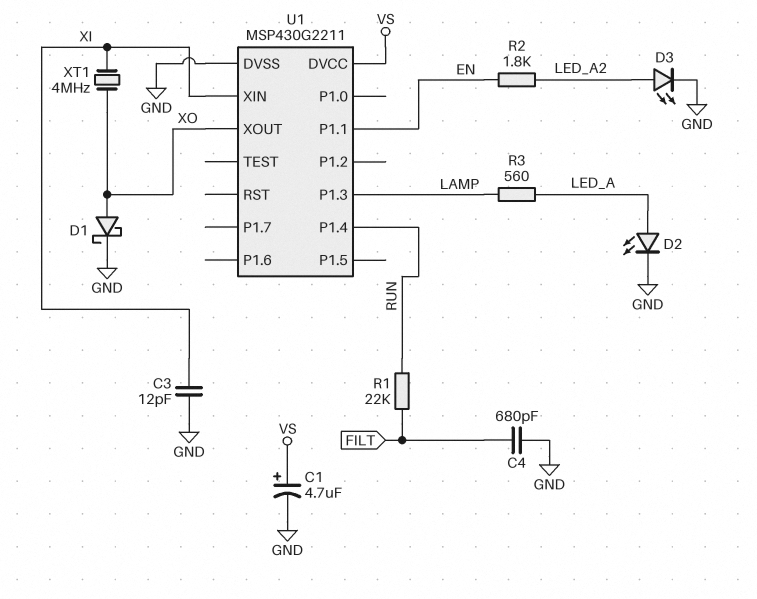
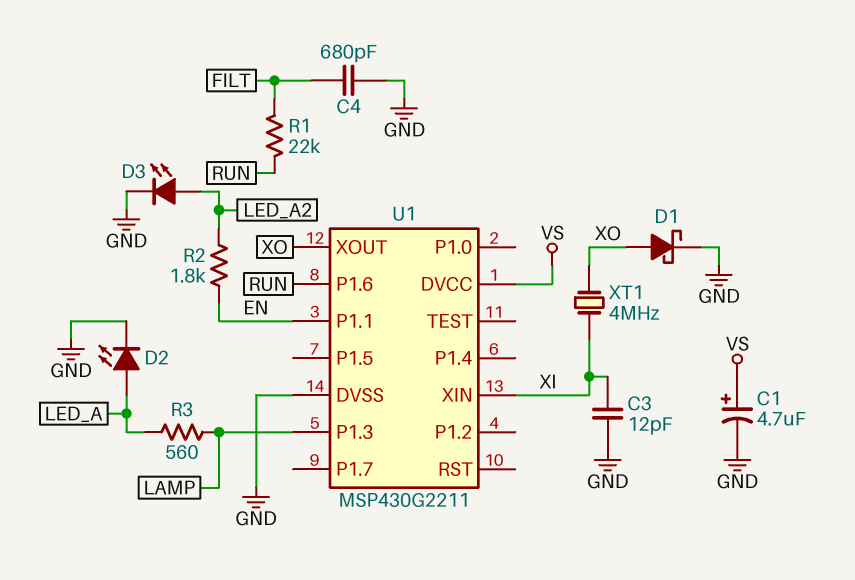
U1 pin P1.4: RUN -> none
U1 pin P1.6: none -> RUN

